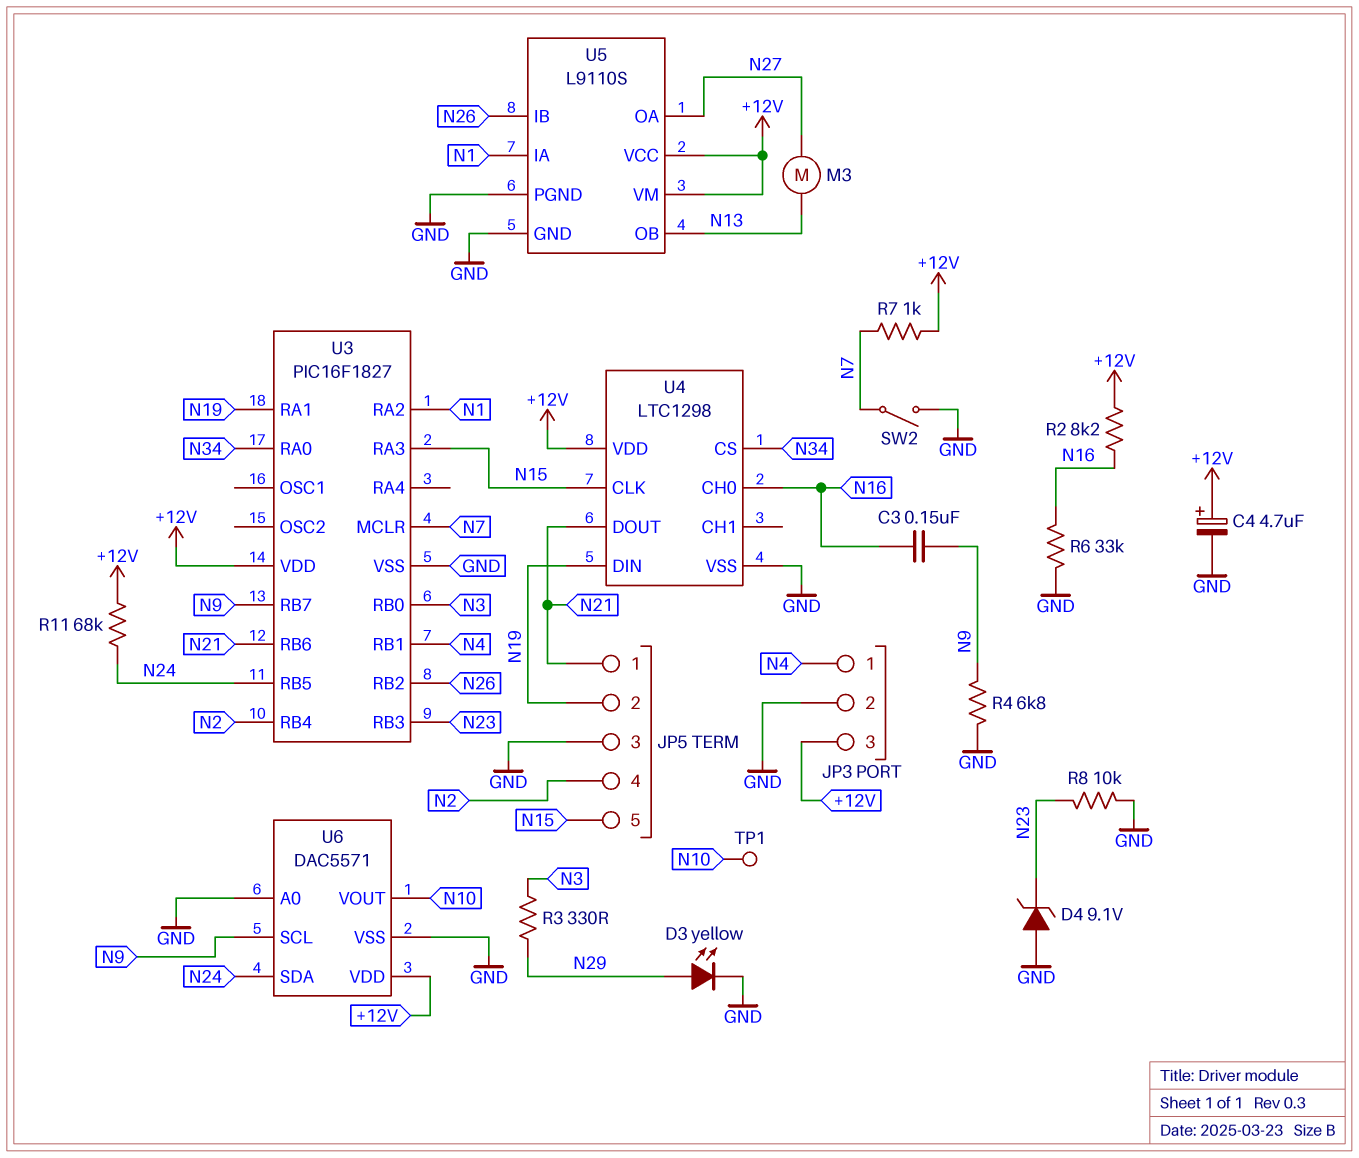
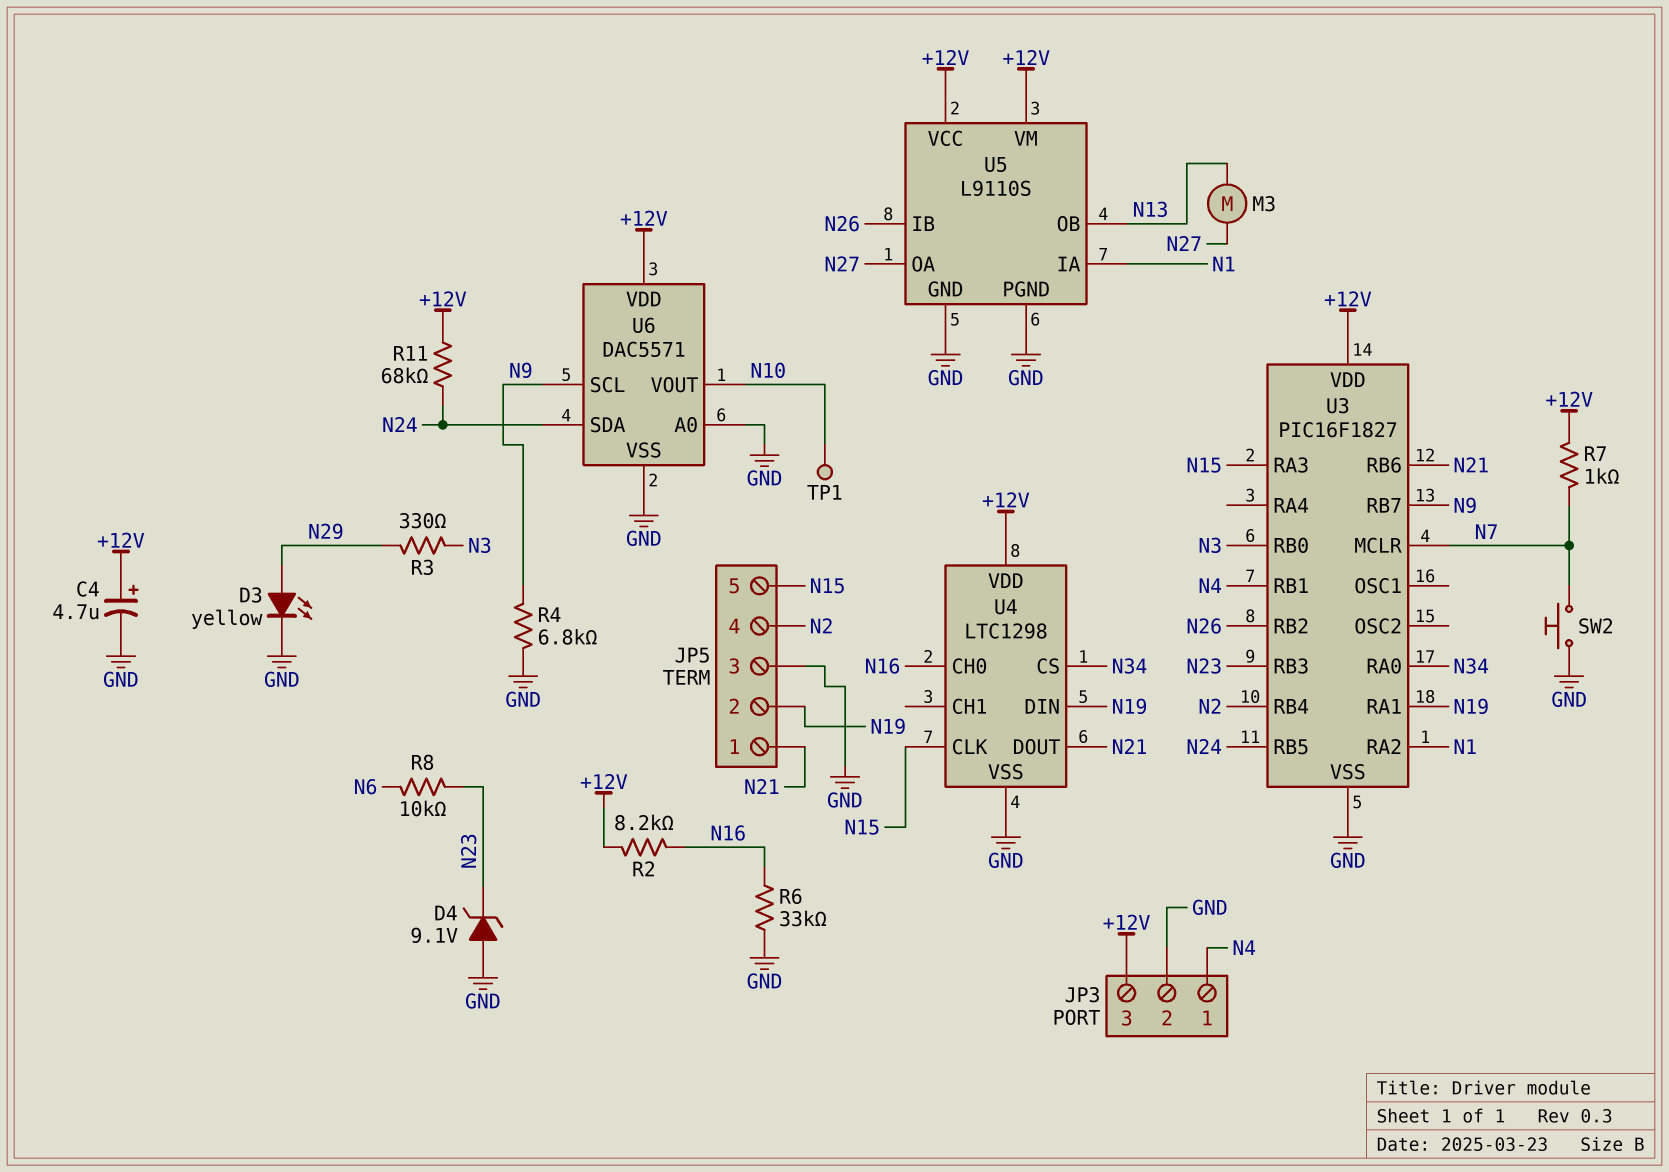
C3: 150nF (N9, N16) -> none
R8: 10k (GND, N23) -> 10k (N6, N23)
SW2: switch (GND, N7) -> button (GND, N7)

